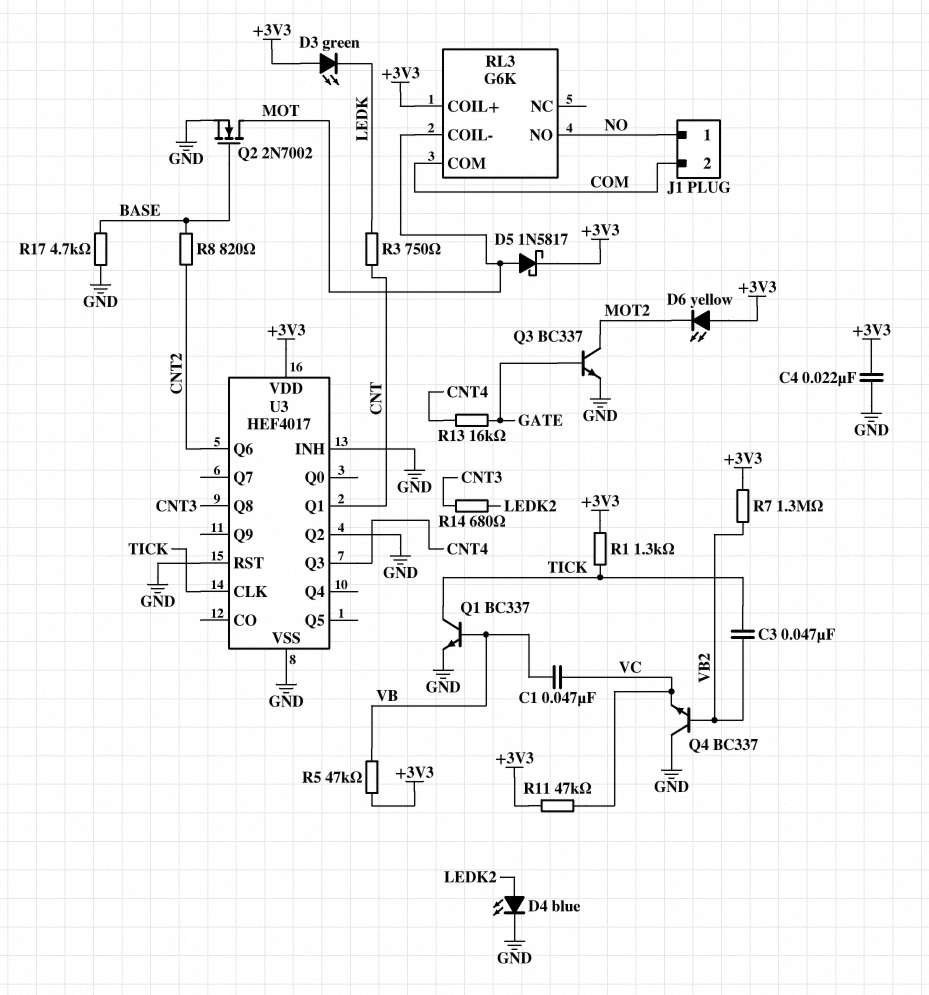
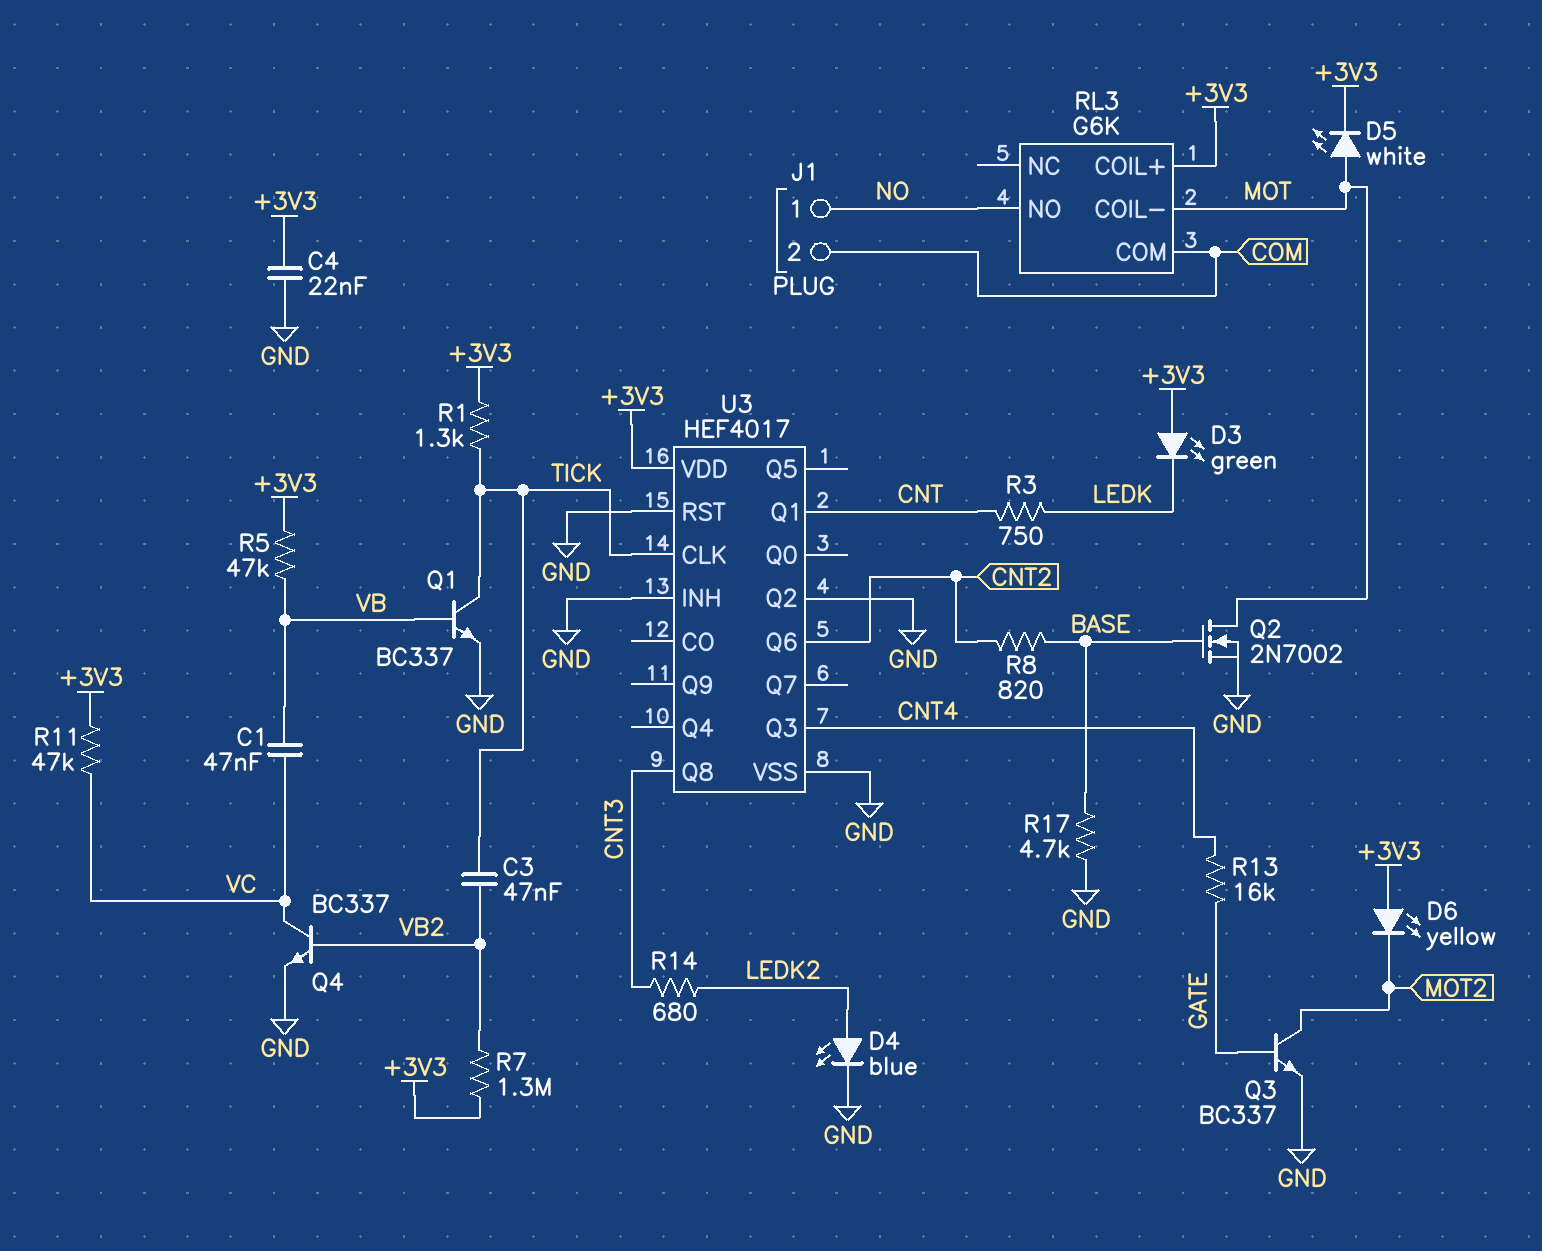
D5: schottky 1N5817 (A MOT, K +3V3) -> LED white (A MOT, K +3V3)
Q4: NPN BC337 (B VB2, C GND, E VC) -> NPN BC337 (B VB2, C VC, E GND)

